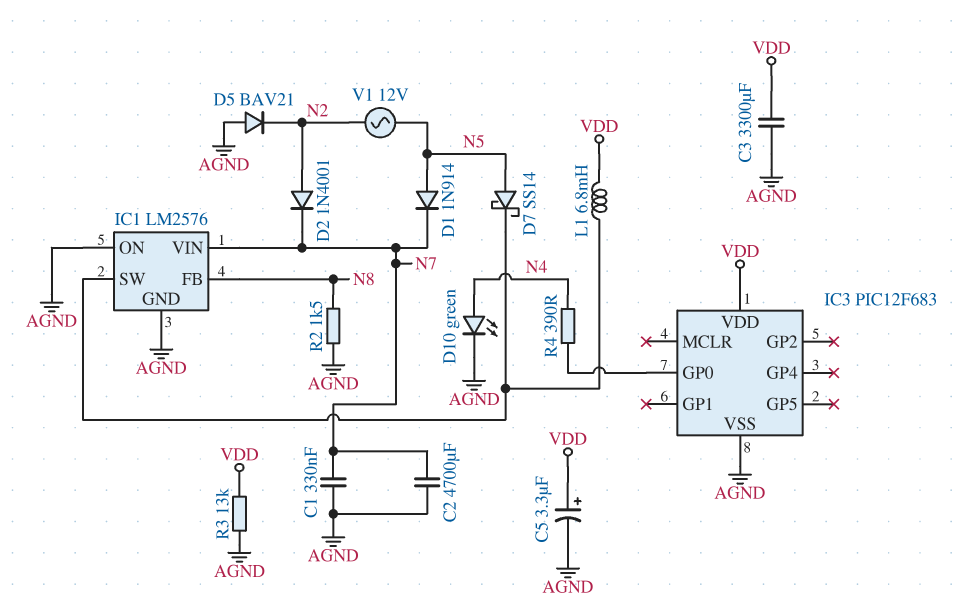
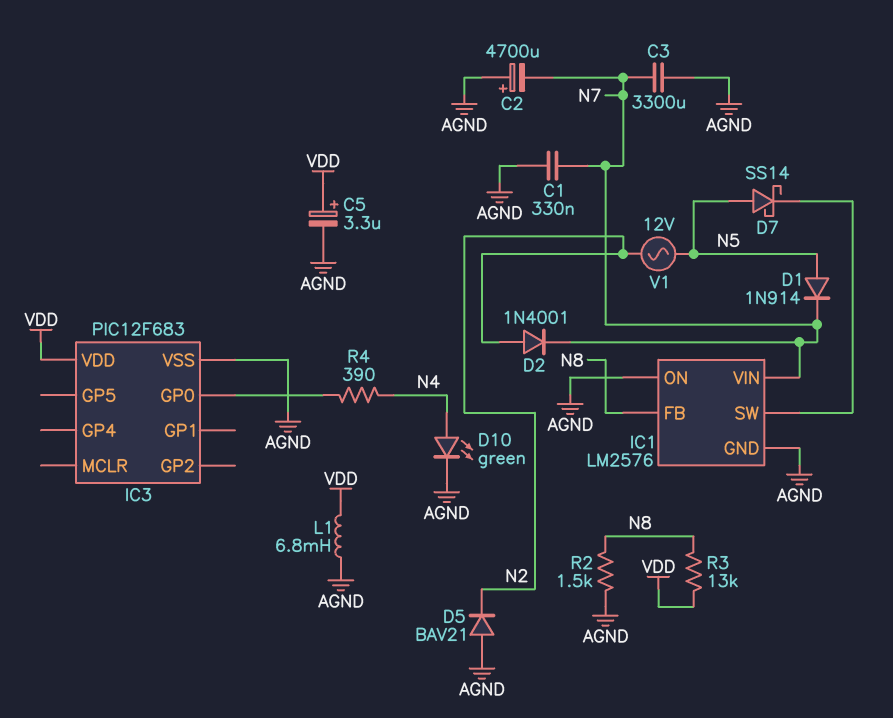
C2: 4700uF (AGND, N7) -> 4700uF (plus AGND, minus N7)
C3: 3300uF (AGND, VDD) -> 3300uF (AGND, N7)
L1: 6.8mH (IC1/SW, VDD) -> 6.8mH (AGND, VDD)
R3: 13k (AGND, VDD) -> 13k (N8, VDD)

